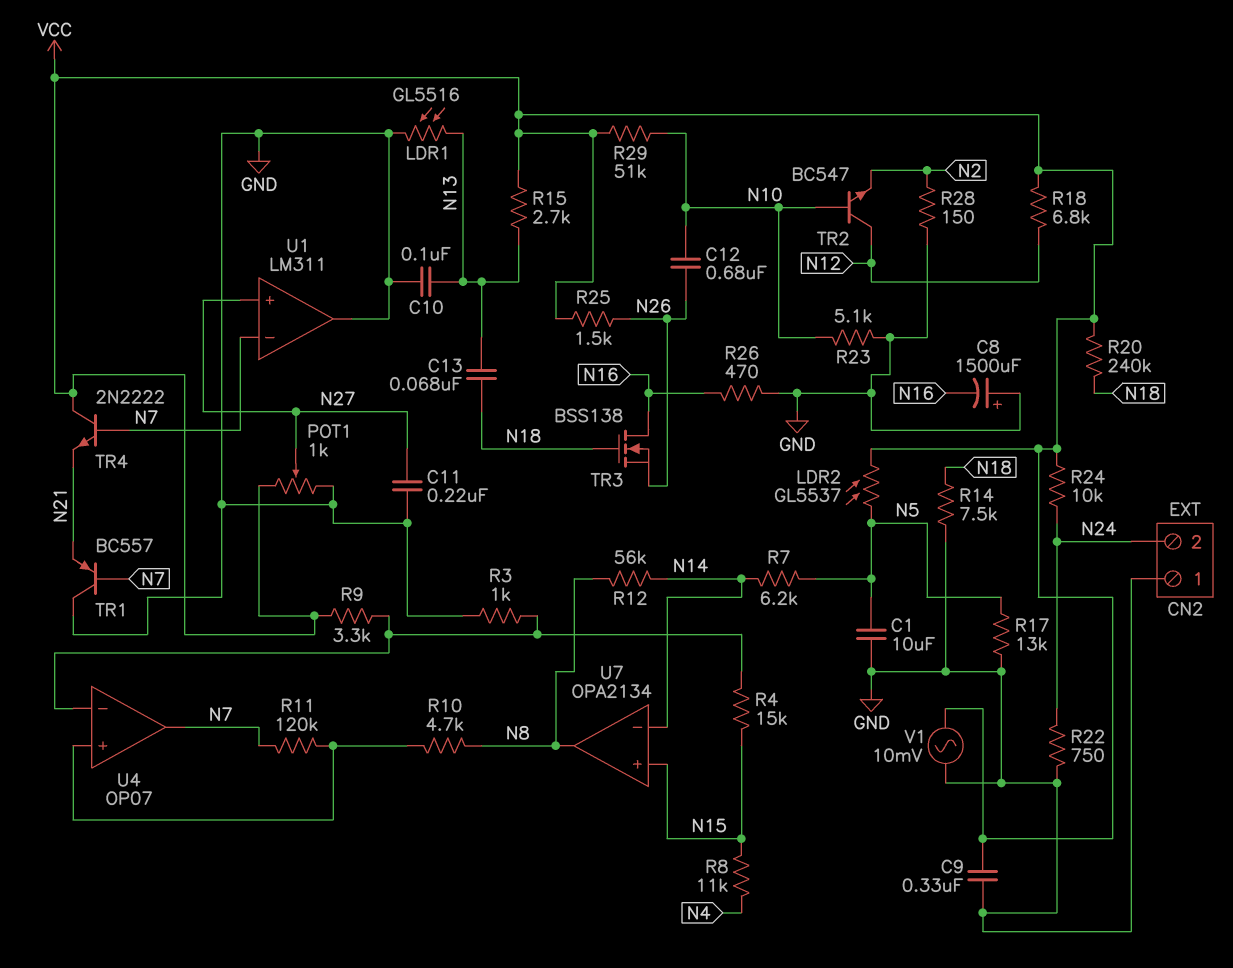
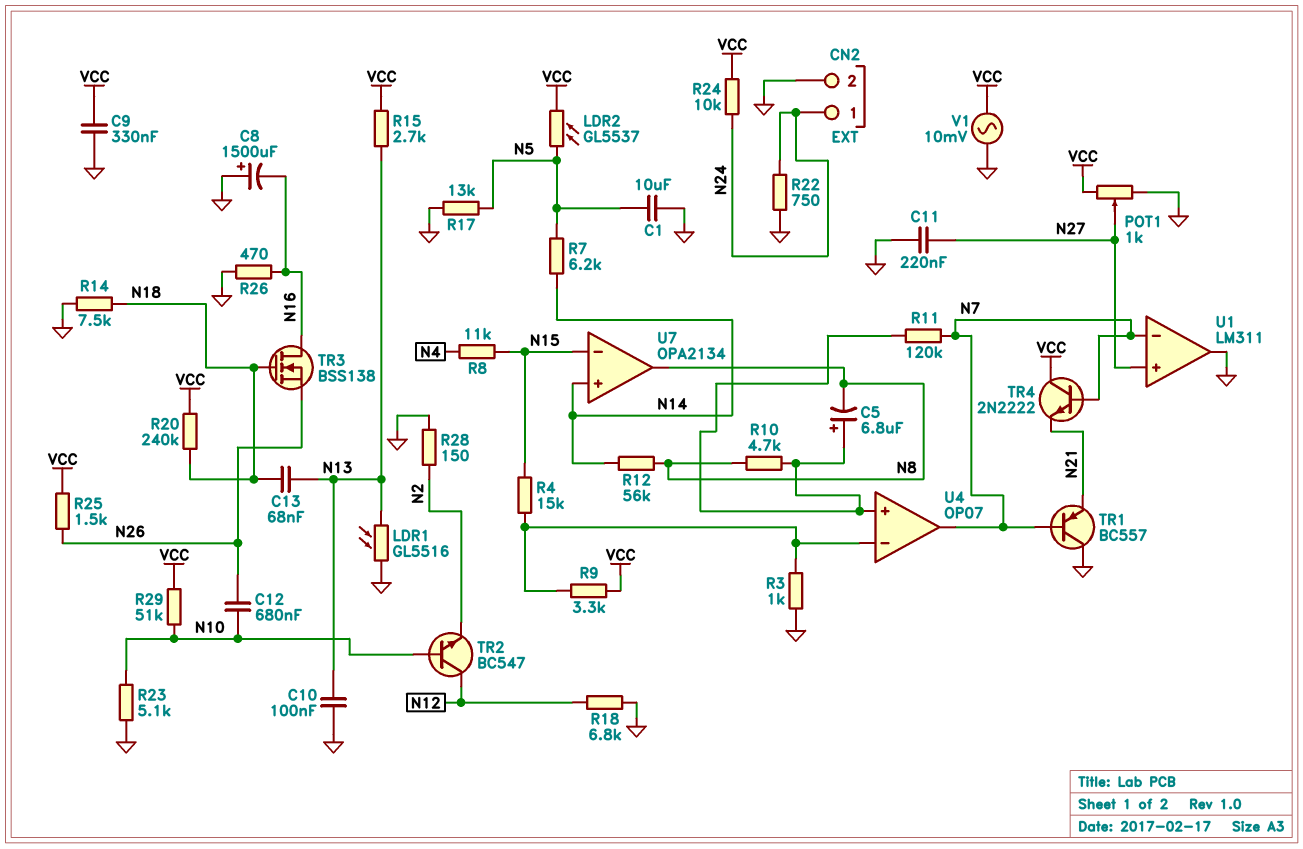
C5: none -> 6.8uF (plus U4/in+, minus N8)
CN2 pin 1: GND -> N24
CN2 pin 2: N24 -> GND
R18: 6.8k (N12, VCC) -> 6.8k (GND, N12)
U7 pin in+: N15 -> N14
U7 pin in-: N14 -> N15

